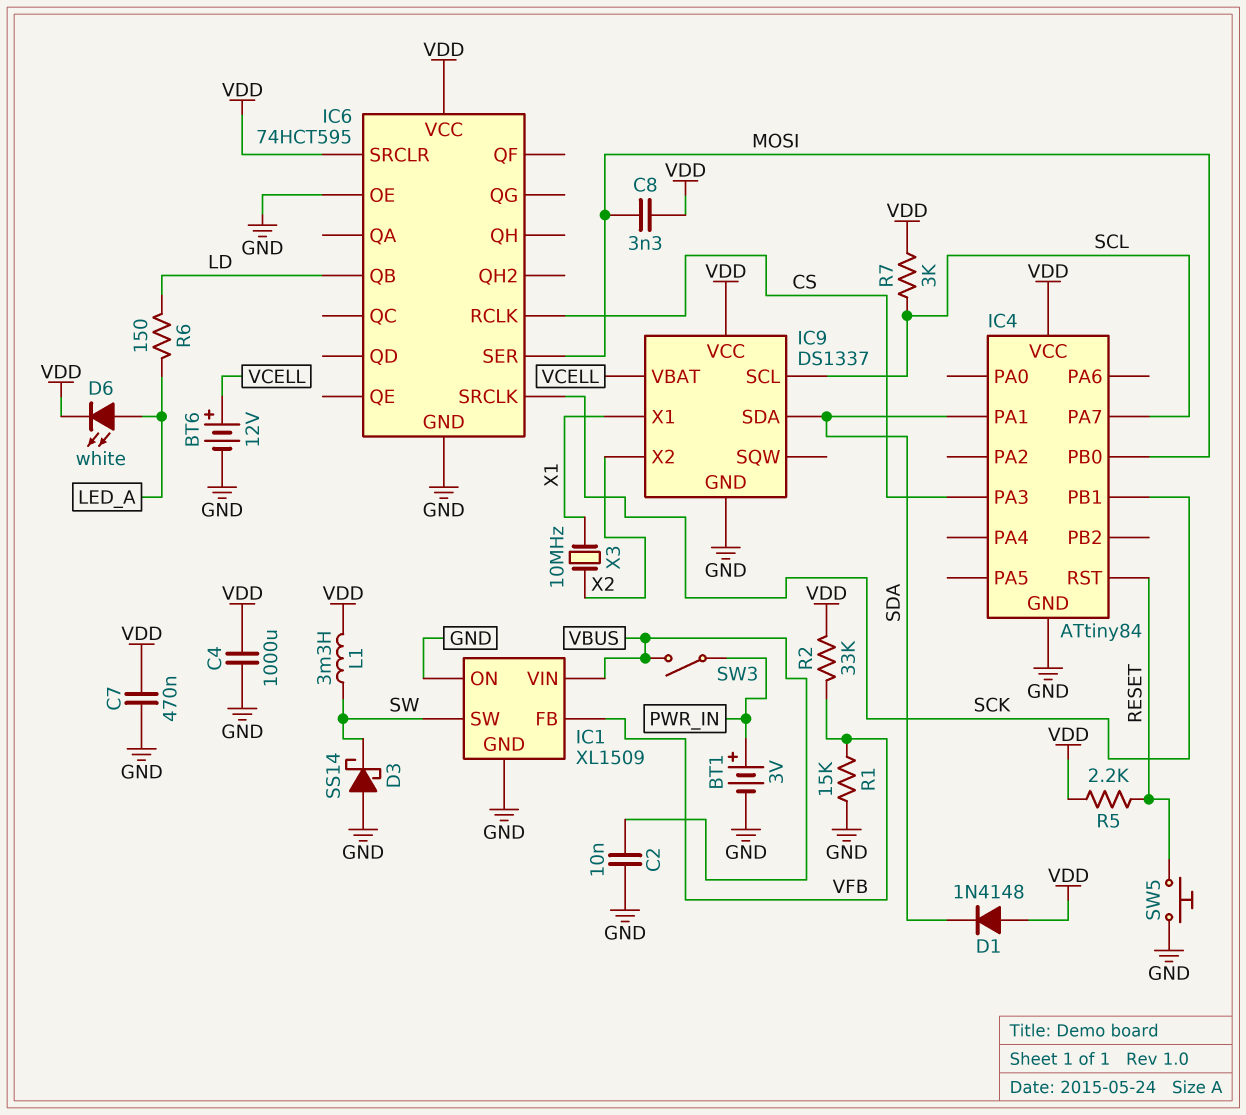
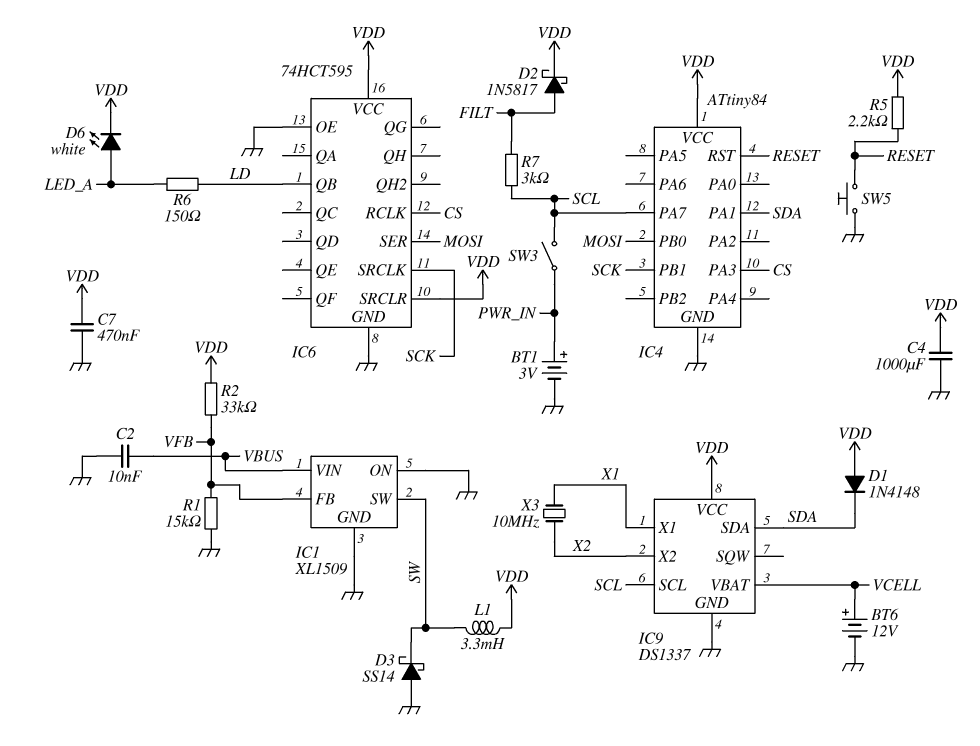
C8: 3.3nF (MOSI, VDD) -> none
D2: none -> schottky 1N5817 (A FILT, K VDD)
R7: 3k (SCL, VDD) -> 3k (FILT, SCL)
SW3: switch (PWR_IN, VBUS) -> switch (PWR_IN, SCL)

